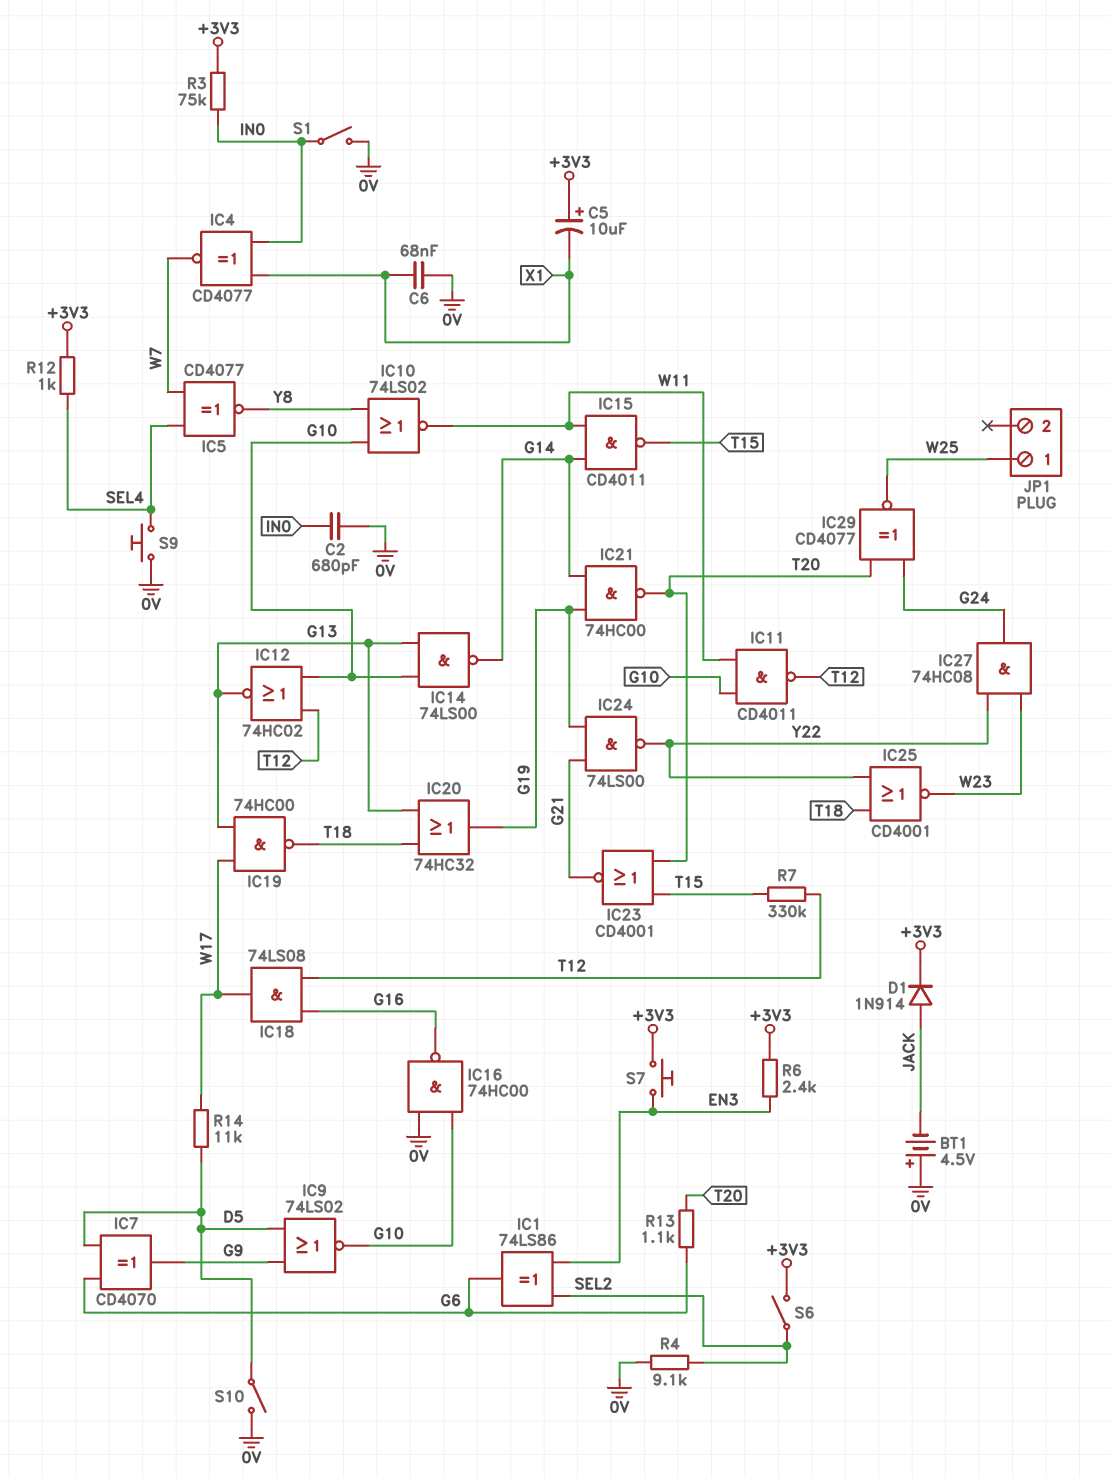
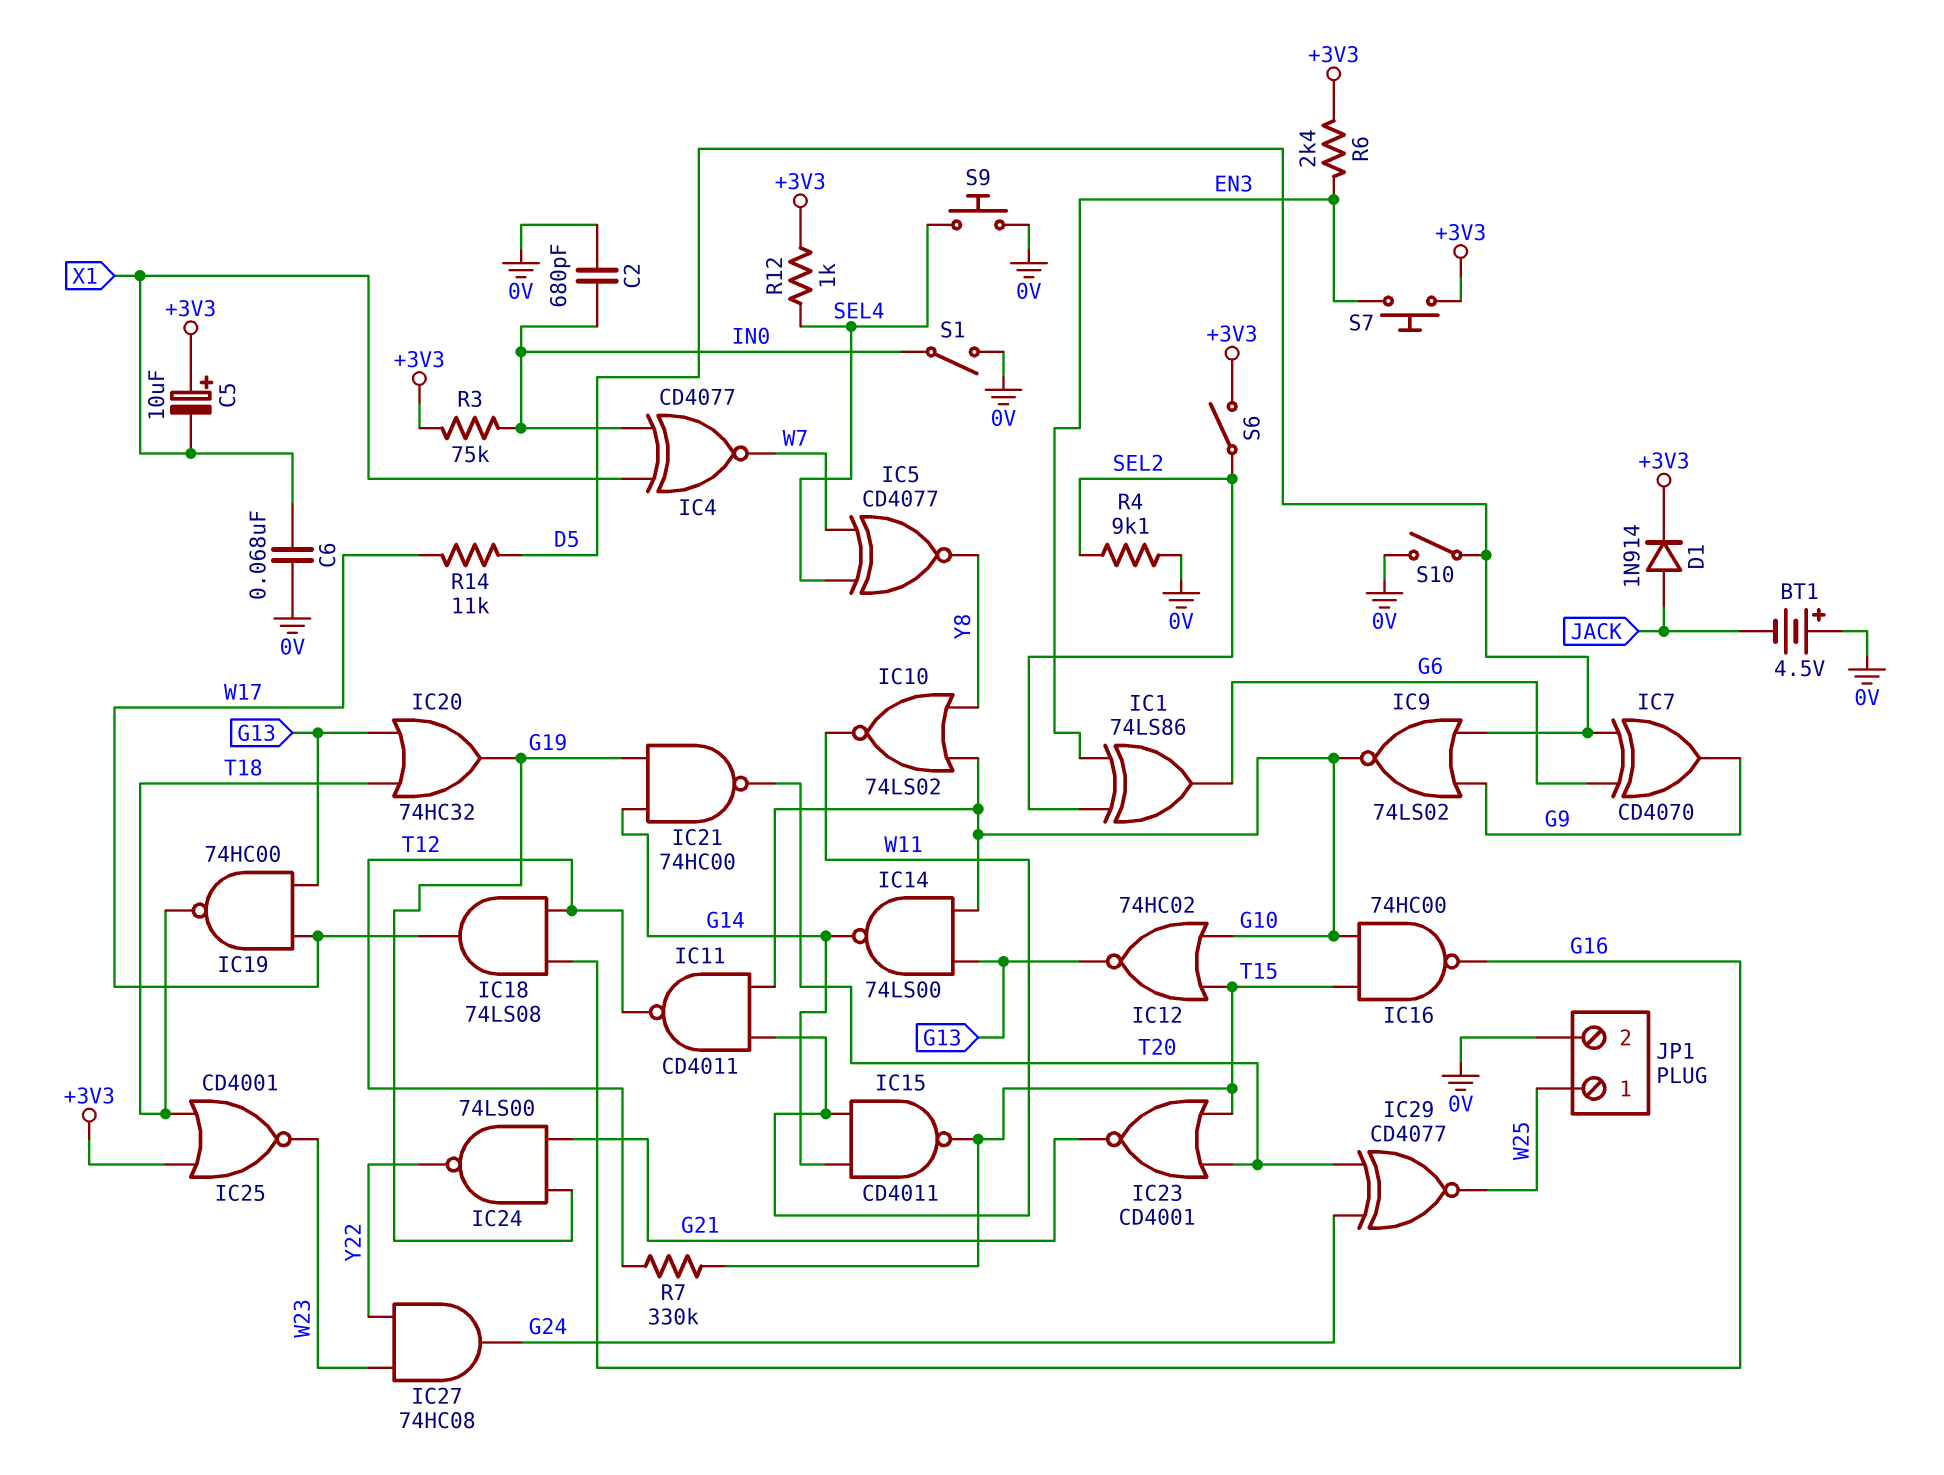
IC12: NOR 74HC02 (in G10, in T12, out G13) -> NOR 74HC02 (in G10, in T15, out G13)
IC16: NAND 74HC00 (in 0V, in G10, out G16) -> NAND 74HC00 (in G10, in T15, out G16)
IC25: NOR CD4001 (in T18, in Y22, out W23) -> NOR CD4001 (in +3V3, in T18, out W23)
JP1 pin 2: none -> 0V
R13: 1.1k (G6, T20) -> none

